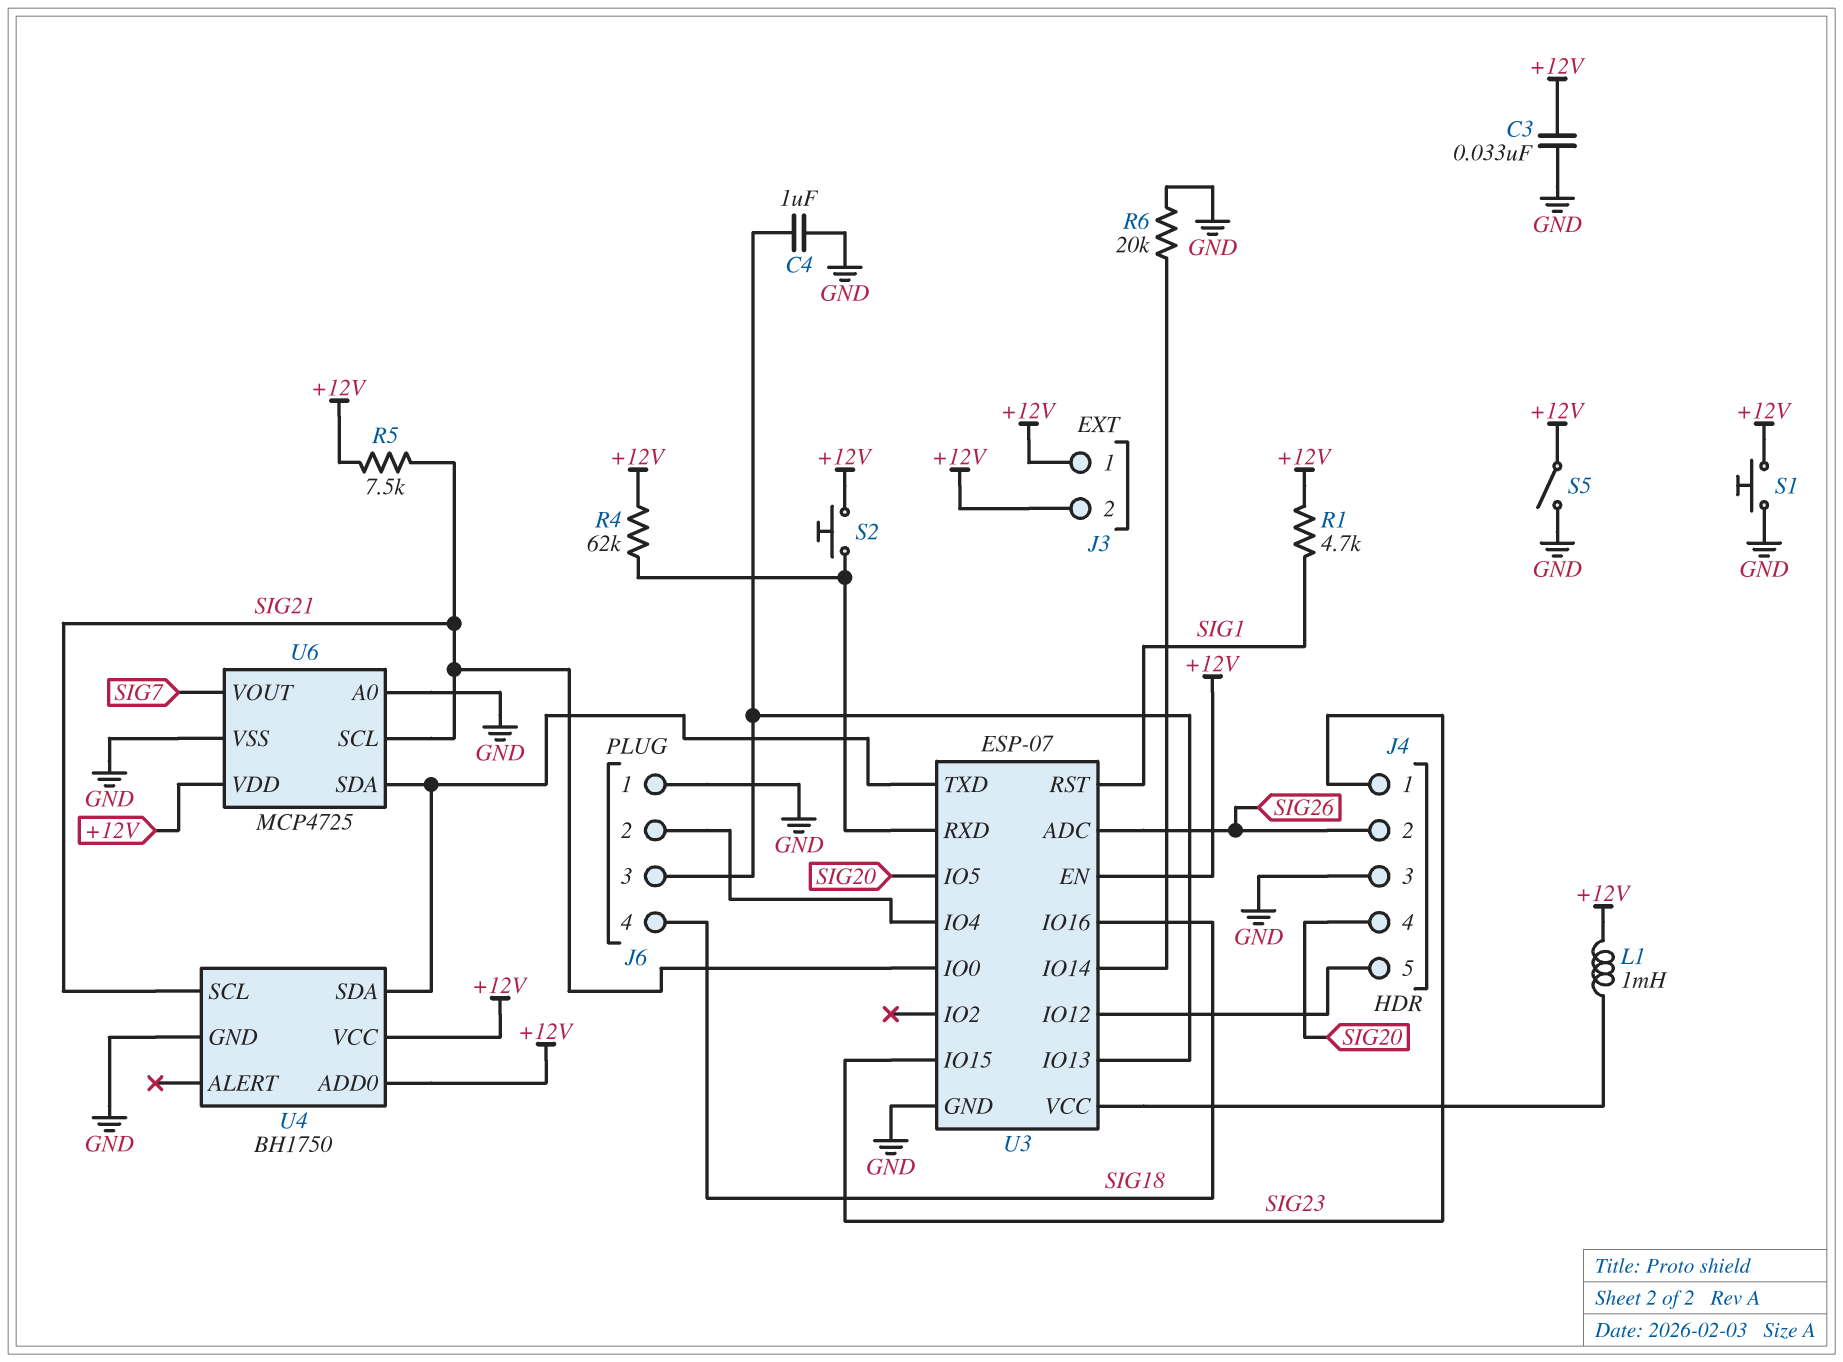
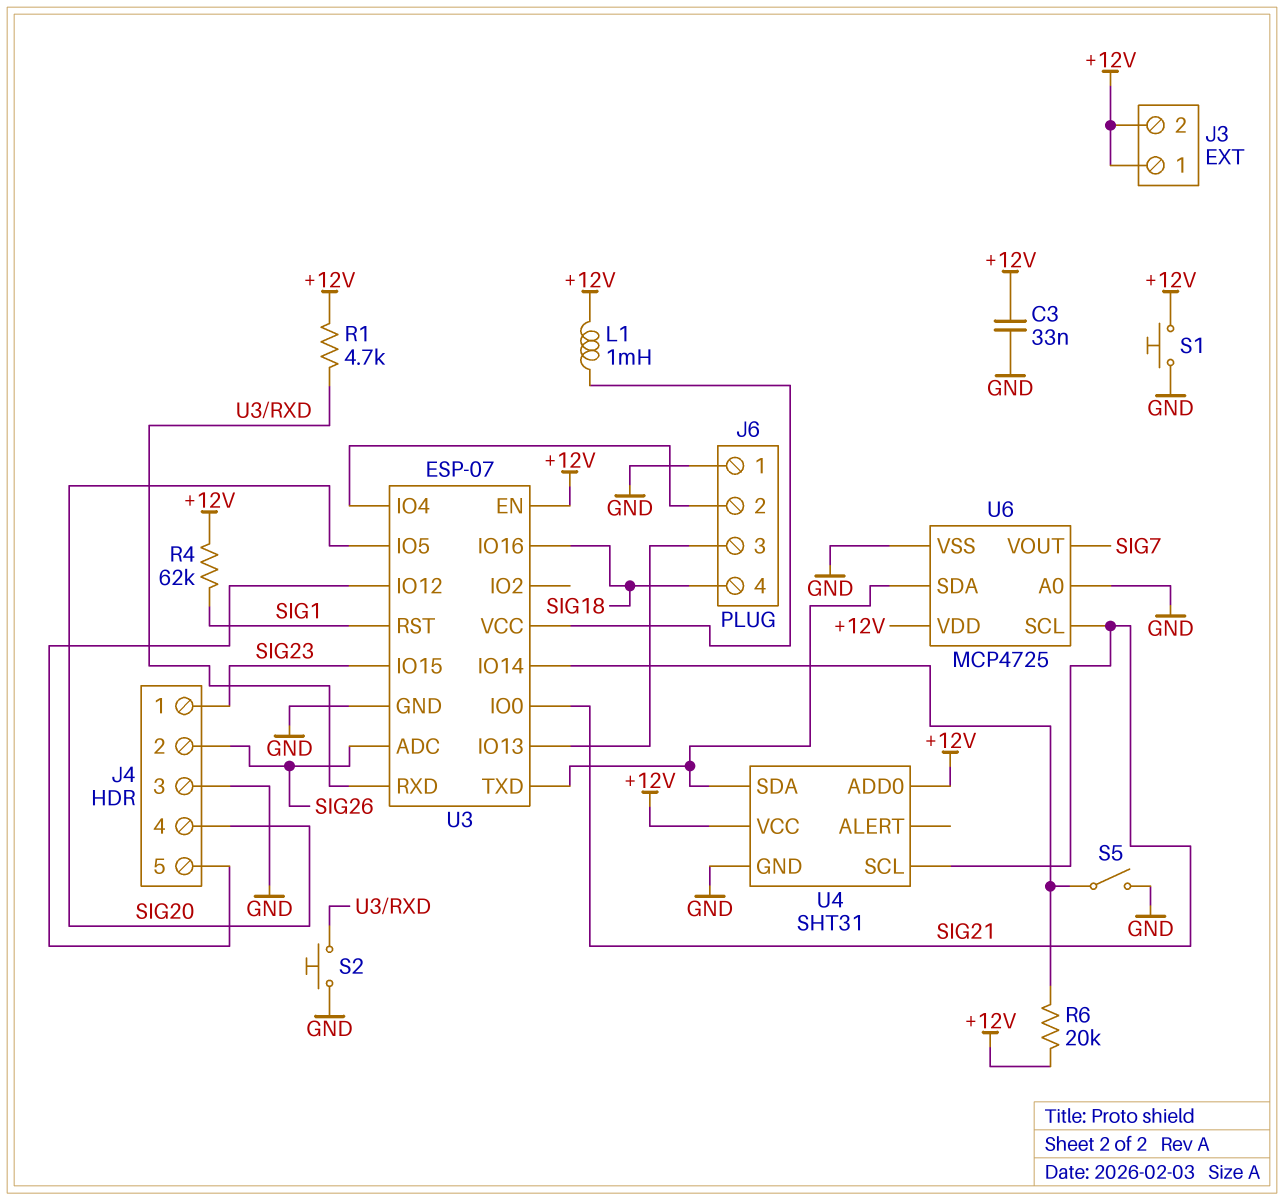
C4: 1uF (GND, J6/3) -> none
R1: 4.7k (+12V, SIG1) -> 4.7k (+12V, U3/RXD)
R4: 62k (+12V, U3/RXD) -> 62k (+12V, SIG1)
R5: 7.5k (+12V, SIG21) -> none
R6: 20k (GND, U3/IO14) -> 20k (+12V, U3/IO14)
S2: button (+12V, U3/RXD) -> button (GND, U3/RXD)
S5: switch (+12V, GND) -> switch (GND, U3/IO14)
U4: BH1750 -> SHT31

